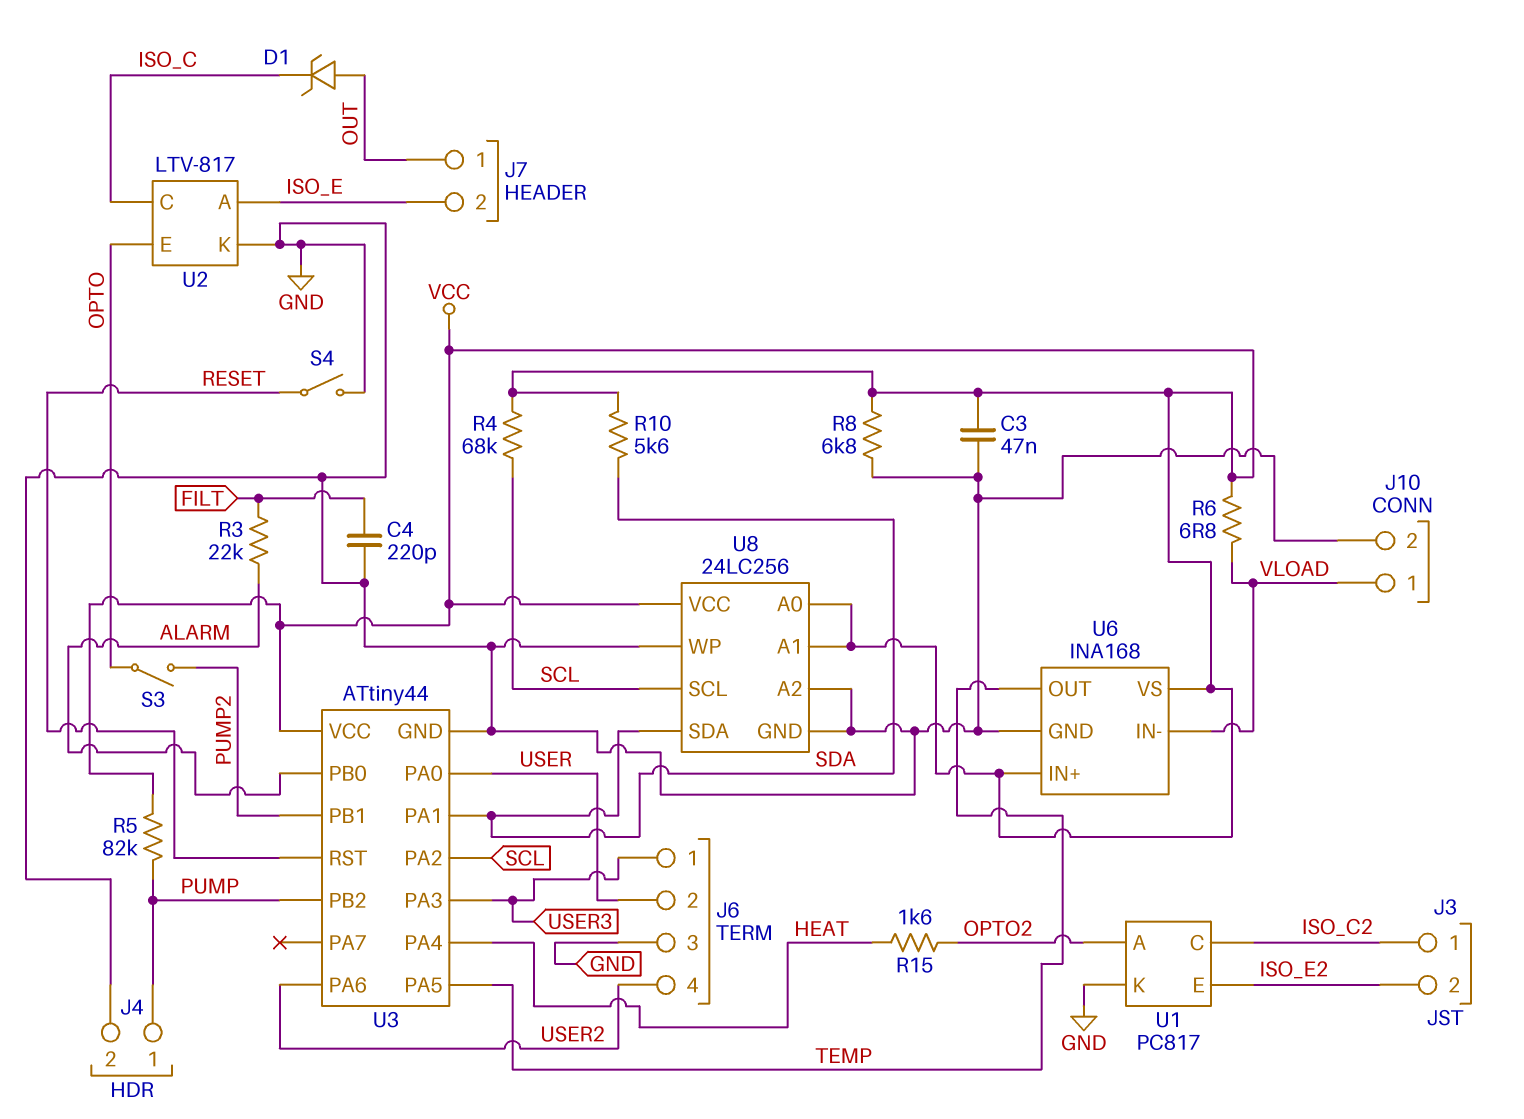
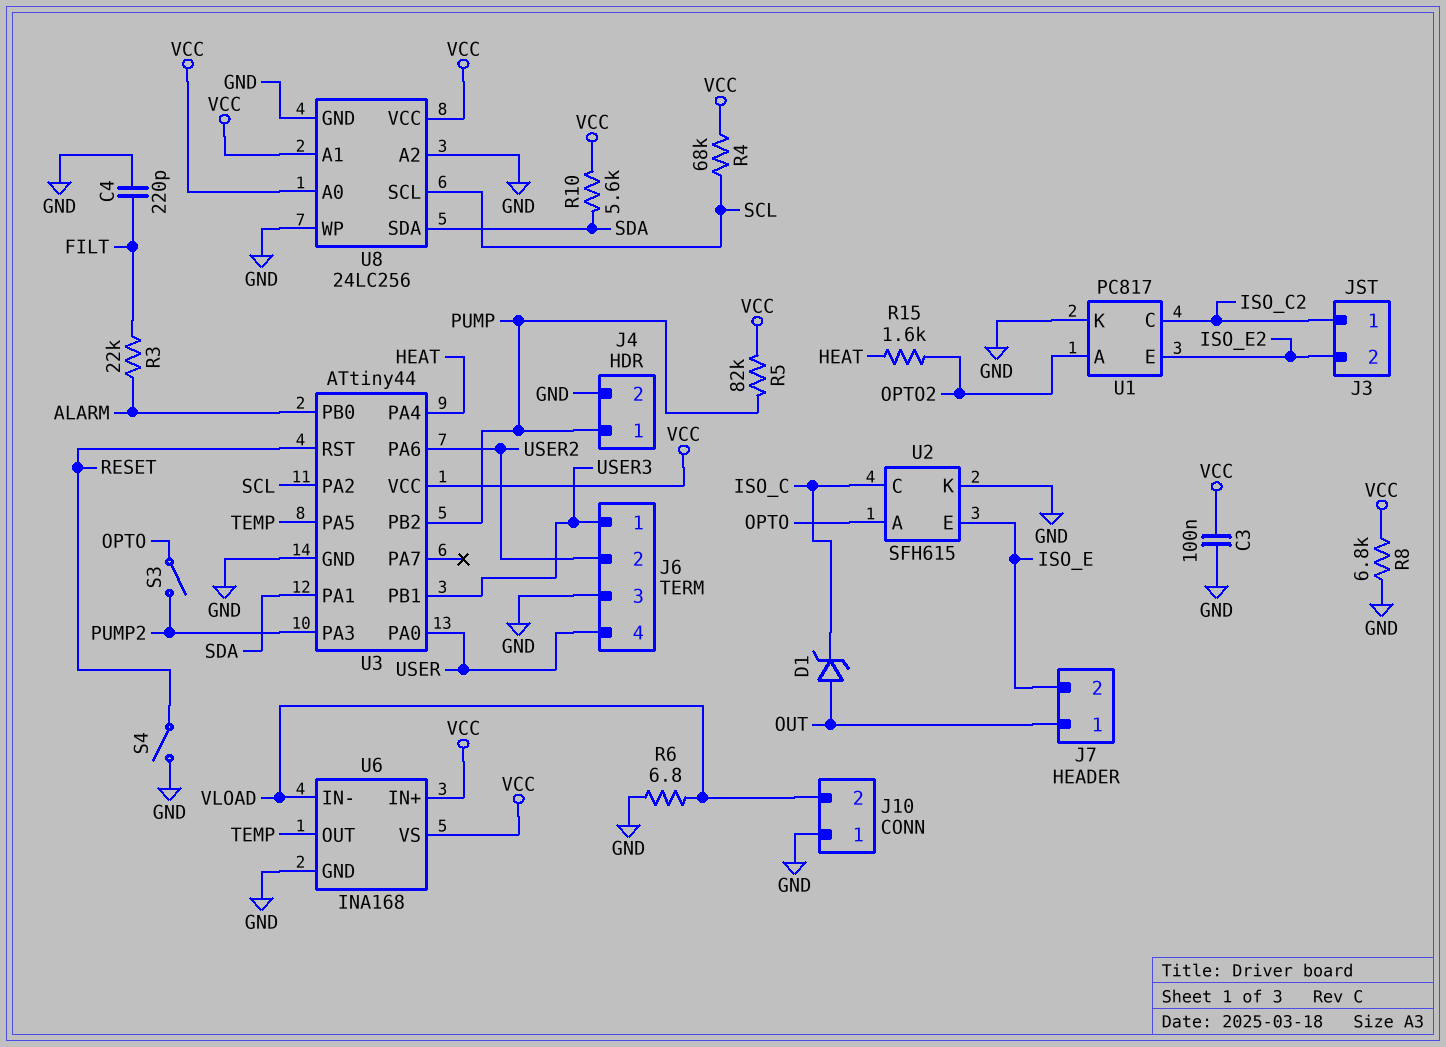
C3: 47nF (GND, VCC) -> 100nF (GND, VCC)
J6 pin 2: USER -> USER2
J6 pin 4: USER2 -> USER
J10 pin 1: VLOAD -> GND
J10 pin 2: GND -> VLOAD
R6: 6.8 (VCC, VLOAD) -> 6.8 (GND, VLOAD)
U2: LTV-817 -> SFH615
U2 pin A: ISO_E -> OPTO
U2 pin E: OPTO -> ISO_E
U3 pin PA3: USER3 -> PUMP2
U3 pin PB1: PUMP2 -> USER3

